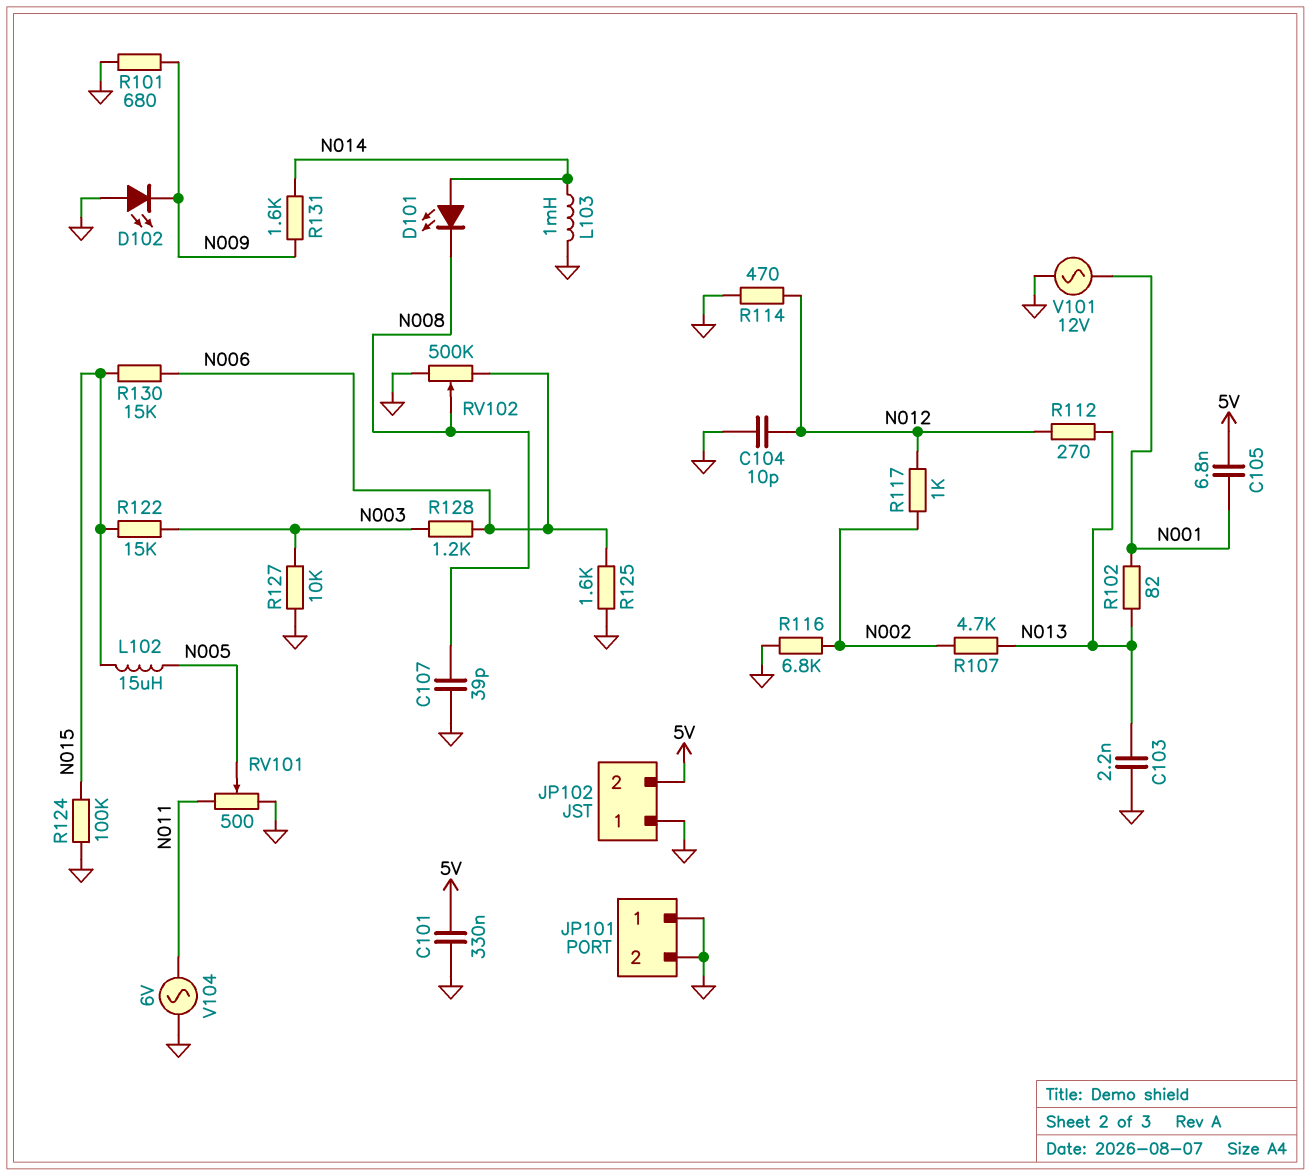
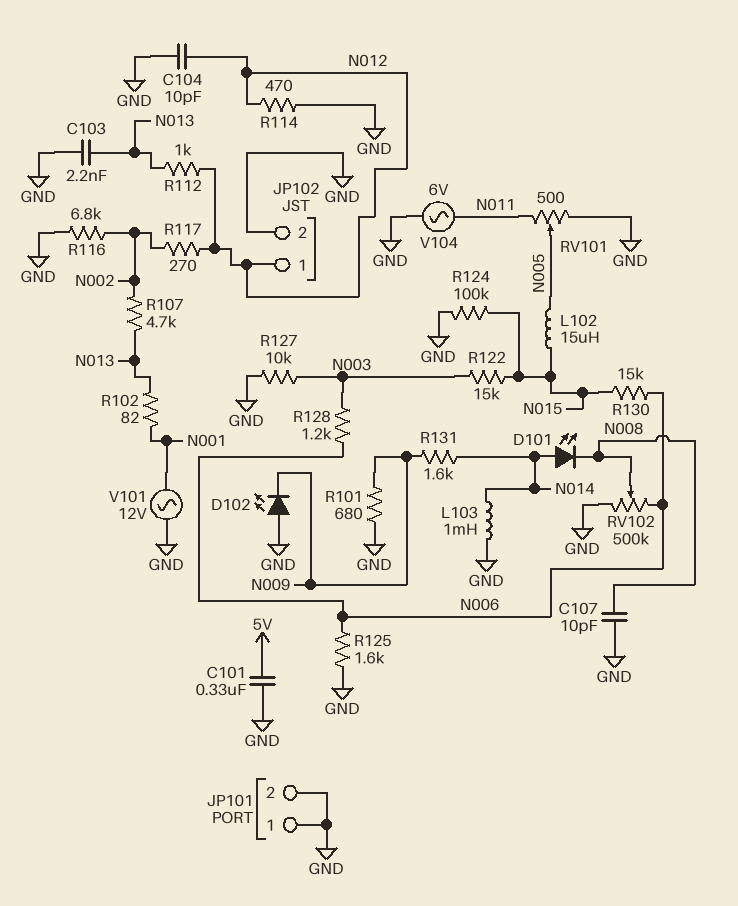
C105: 6.8nF (5V, N001) -> none
C107: 39pF (GND, N008) -> 10pF (GND, N008)
JP102 pin 1: GND -> N012
JP102 pin 2: 5V -> GND
R112: 270 (N012, N013) -> 1k (N012, N013)
R117: 1k (N002, N012) -> 270 (N002, N012)

